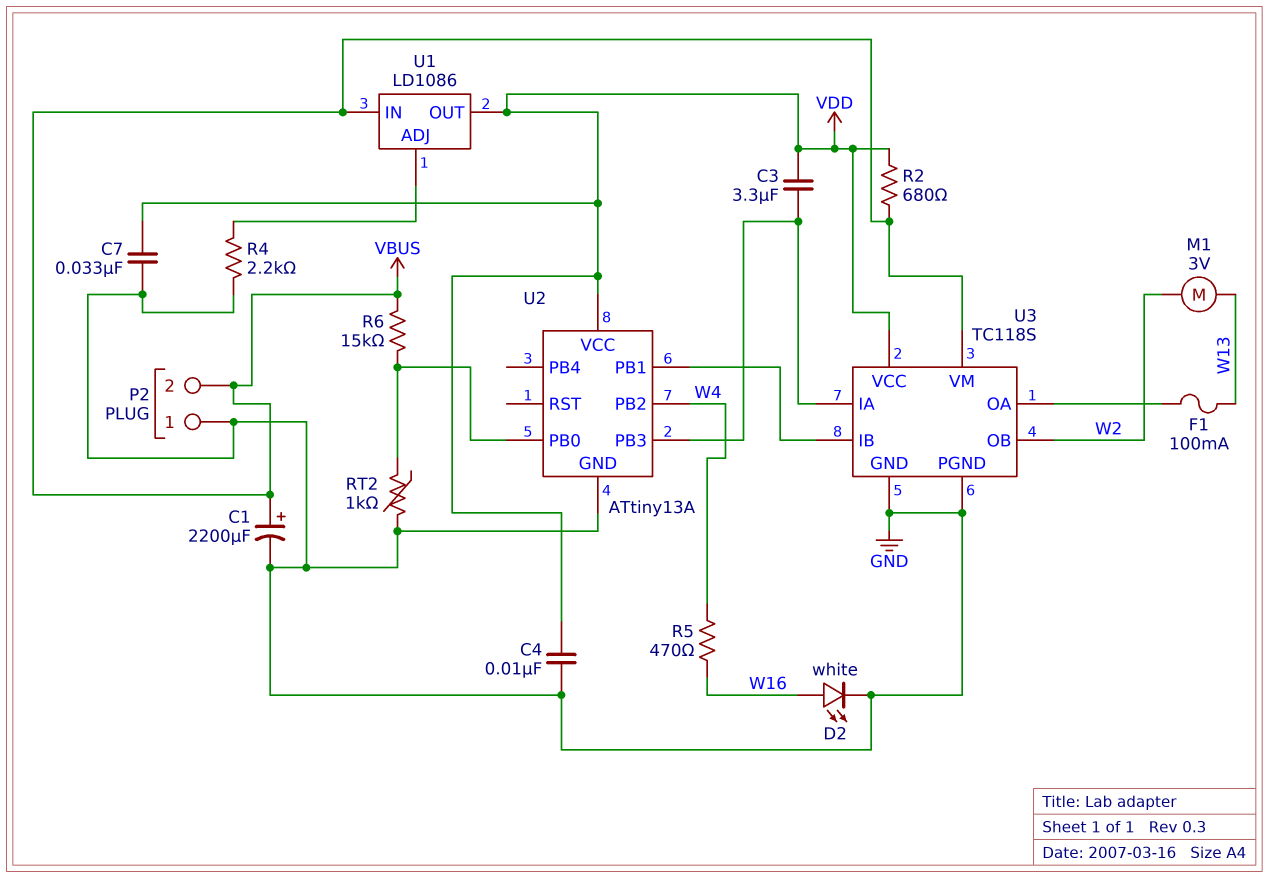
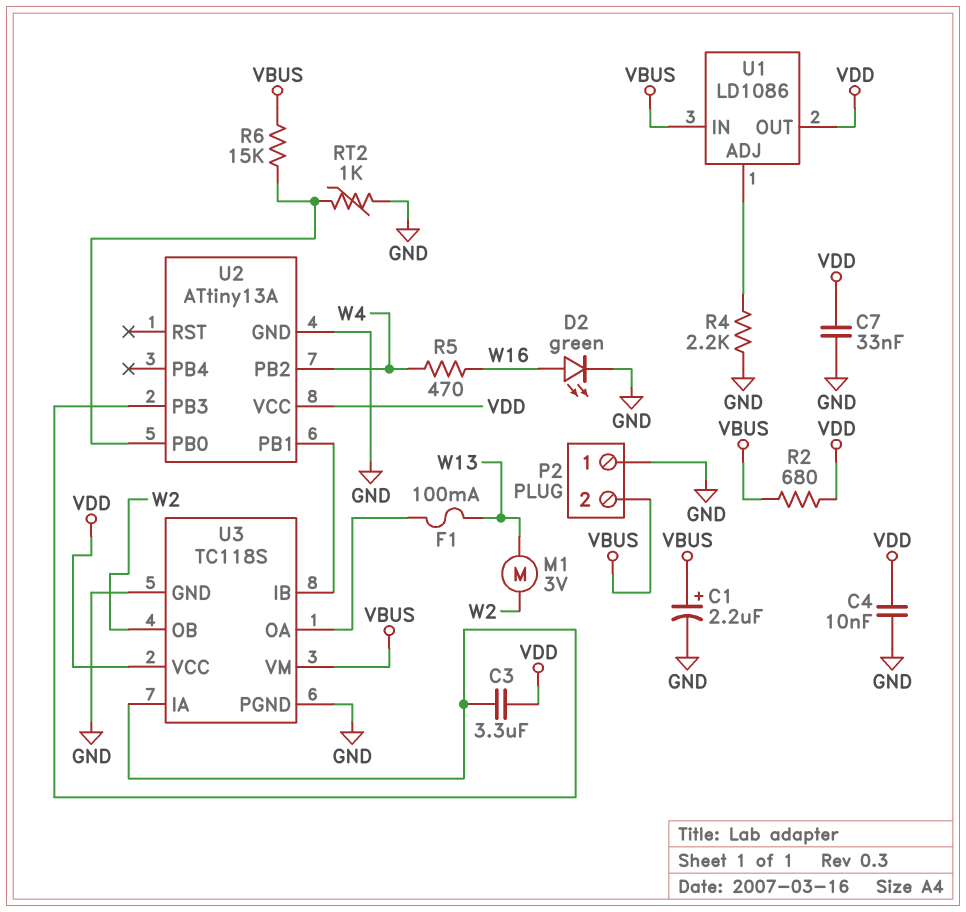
C1: 2200uF (plus VBUS, minus GND) -> 2.2uF (plus VBUS, minus GND)
D2: LED white (A W16, K GND) -> LED green (A W16, K GND)

